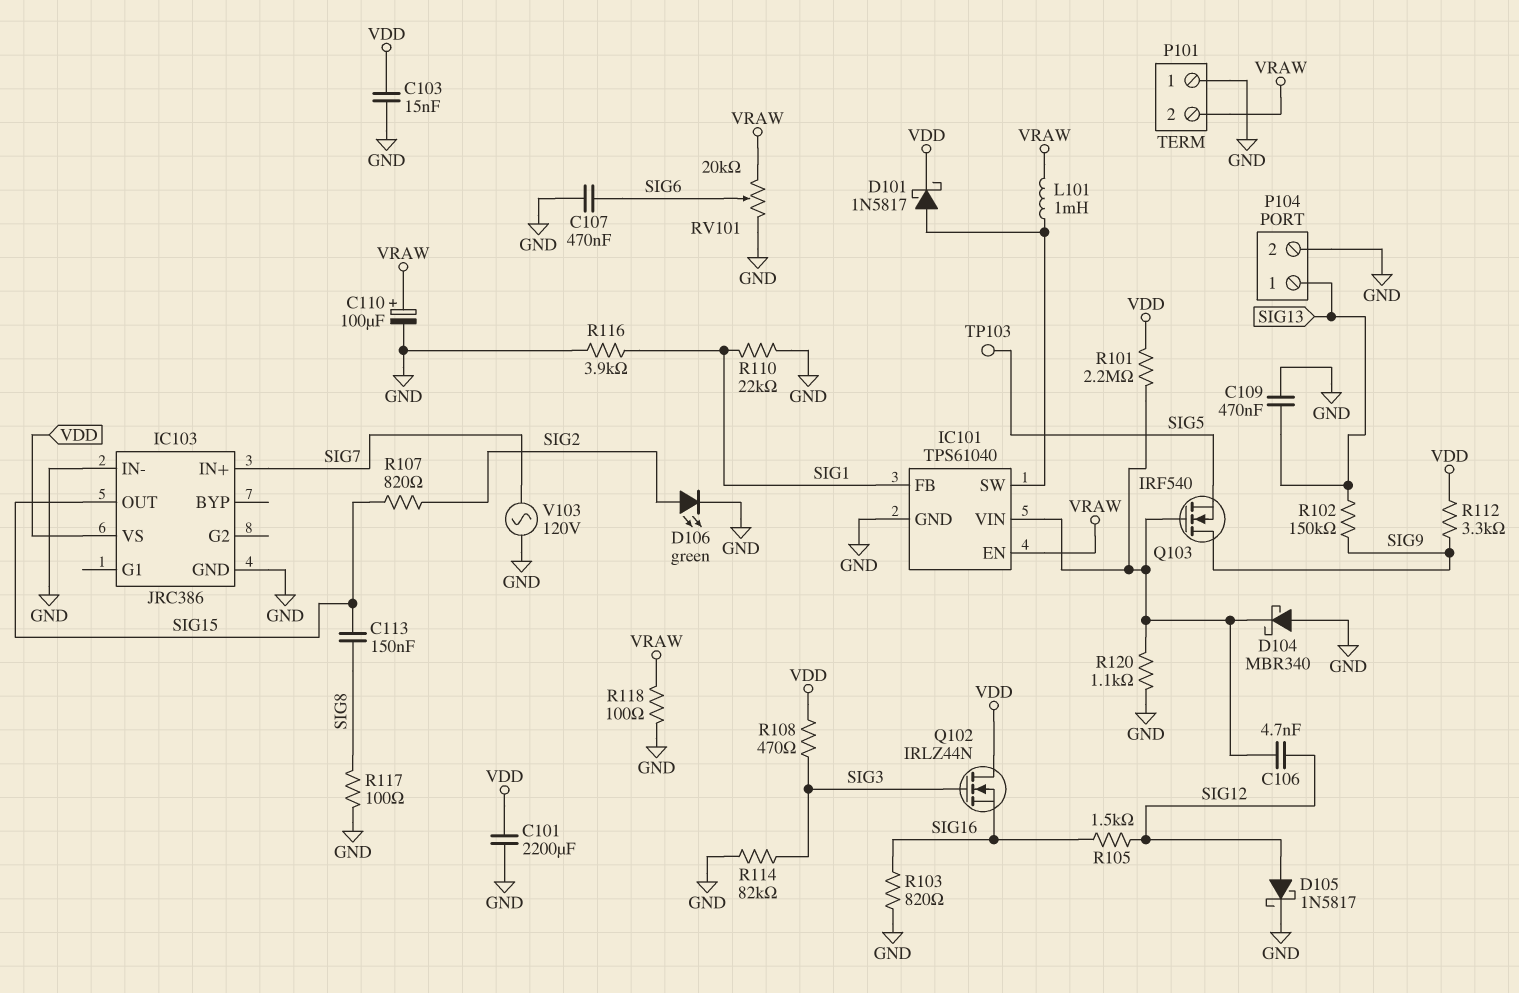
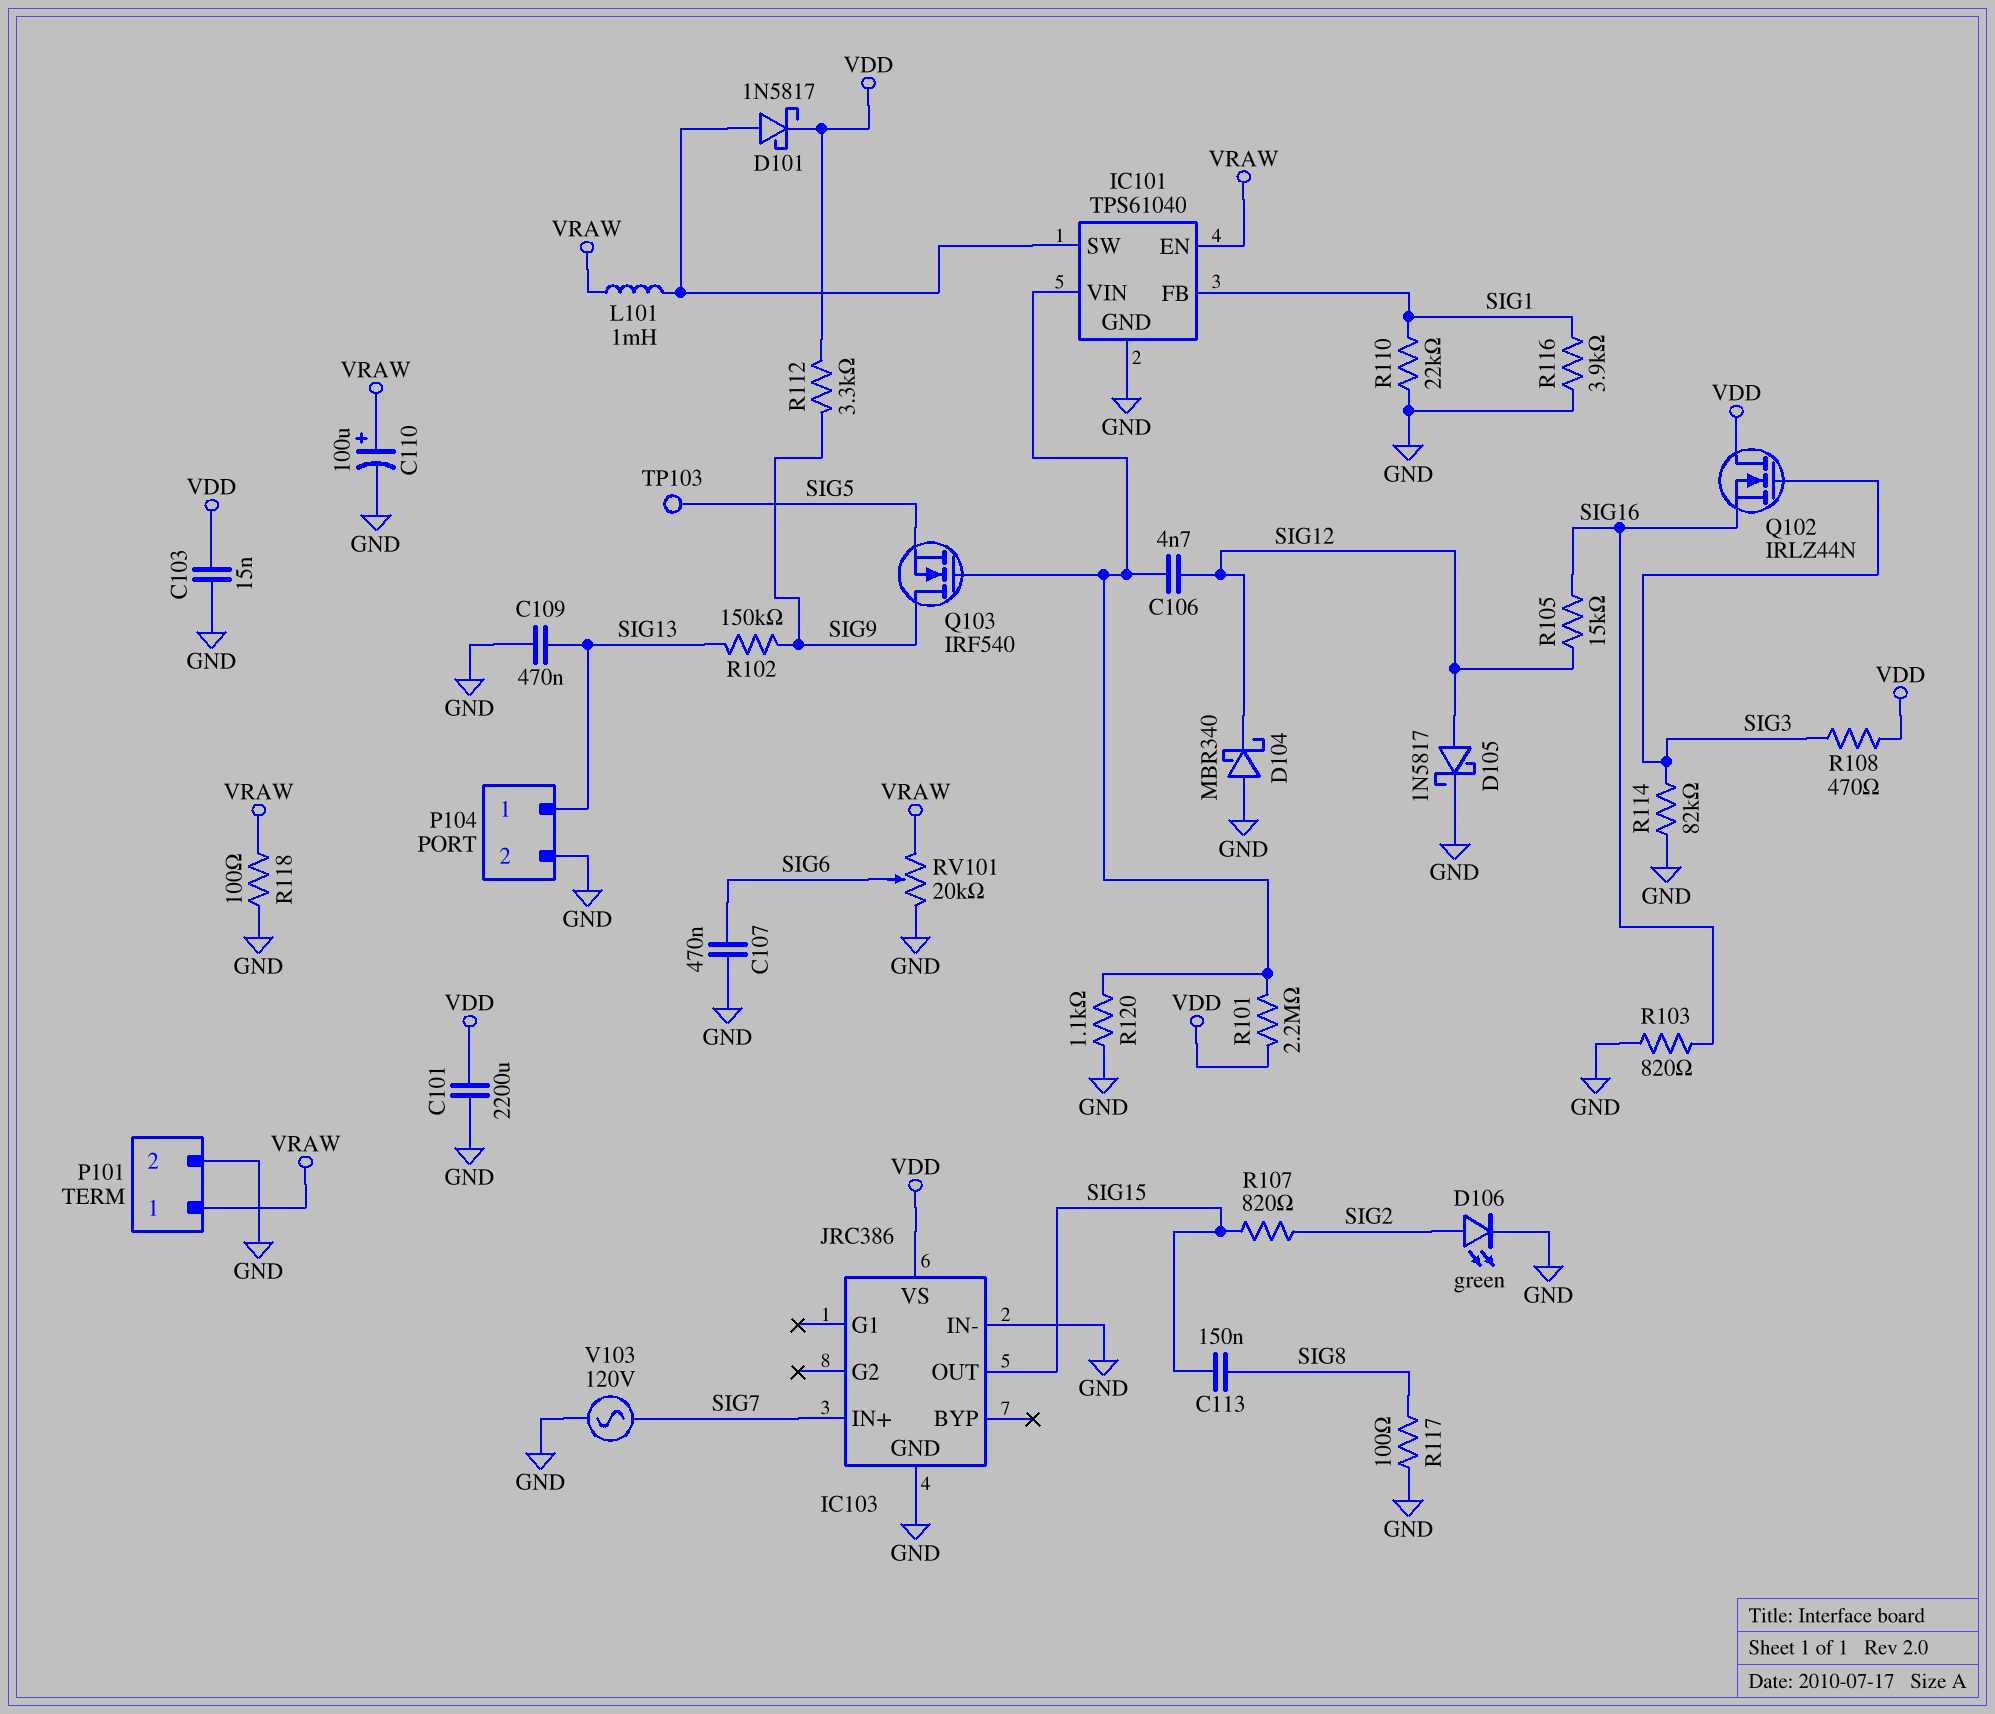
D104: schottky MBR340 (A GND, K IC101/VIN) -> schottky MBR340 (A GND, K SIG12)
P101 pin 1: GND -> VRAW
P101 pin 2: VRAW -> GND
R105: 1.5k (SIG12, SIG16) -> 15k (SIG12, SIG16)

